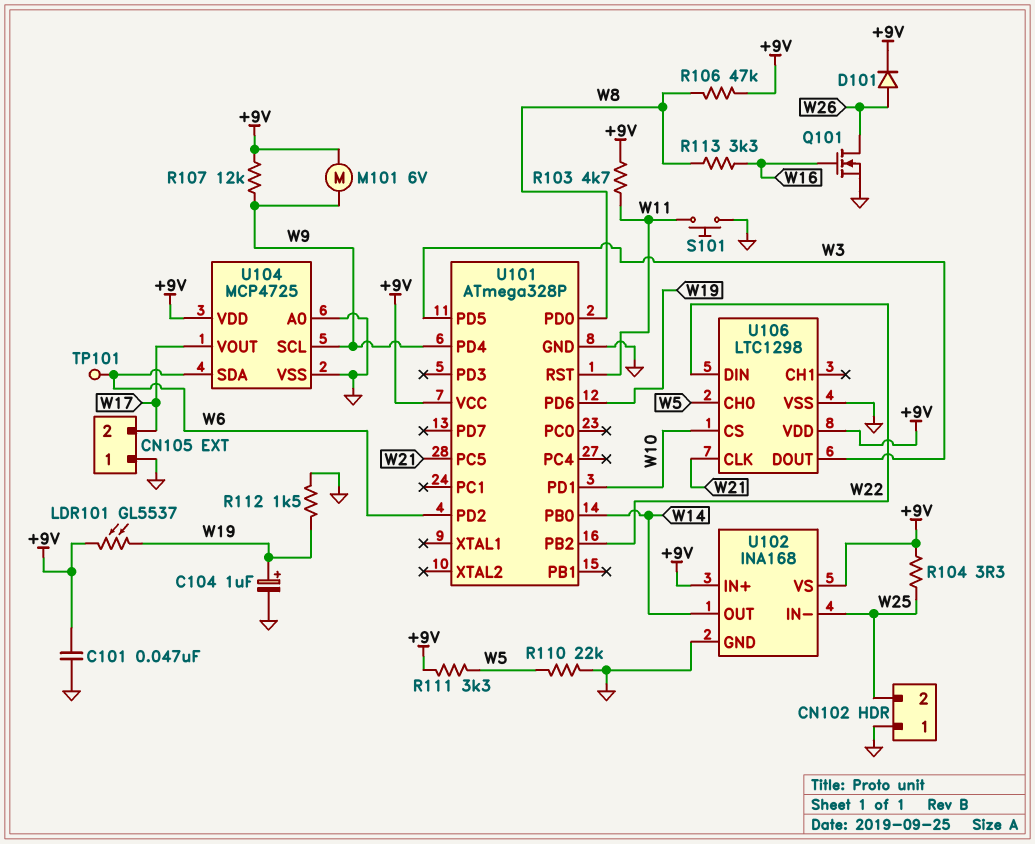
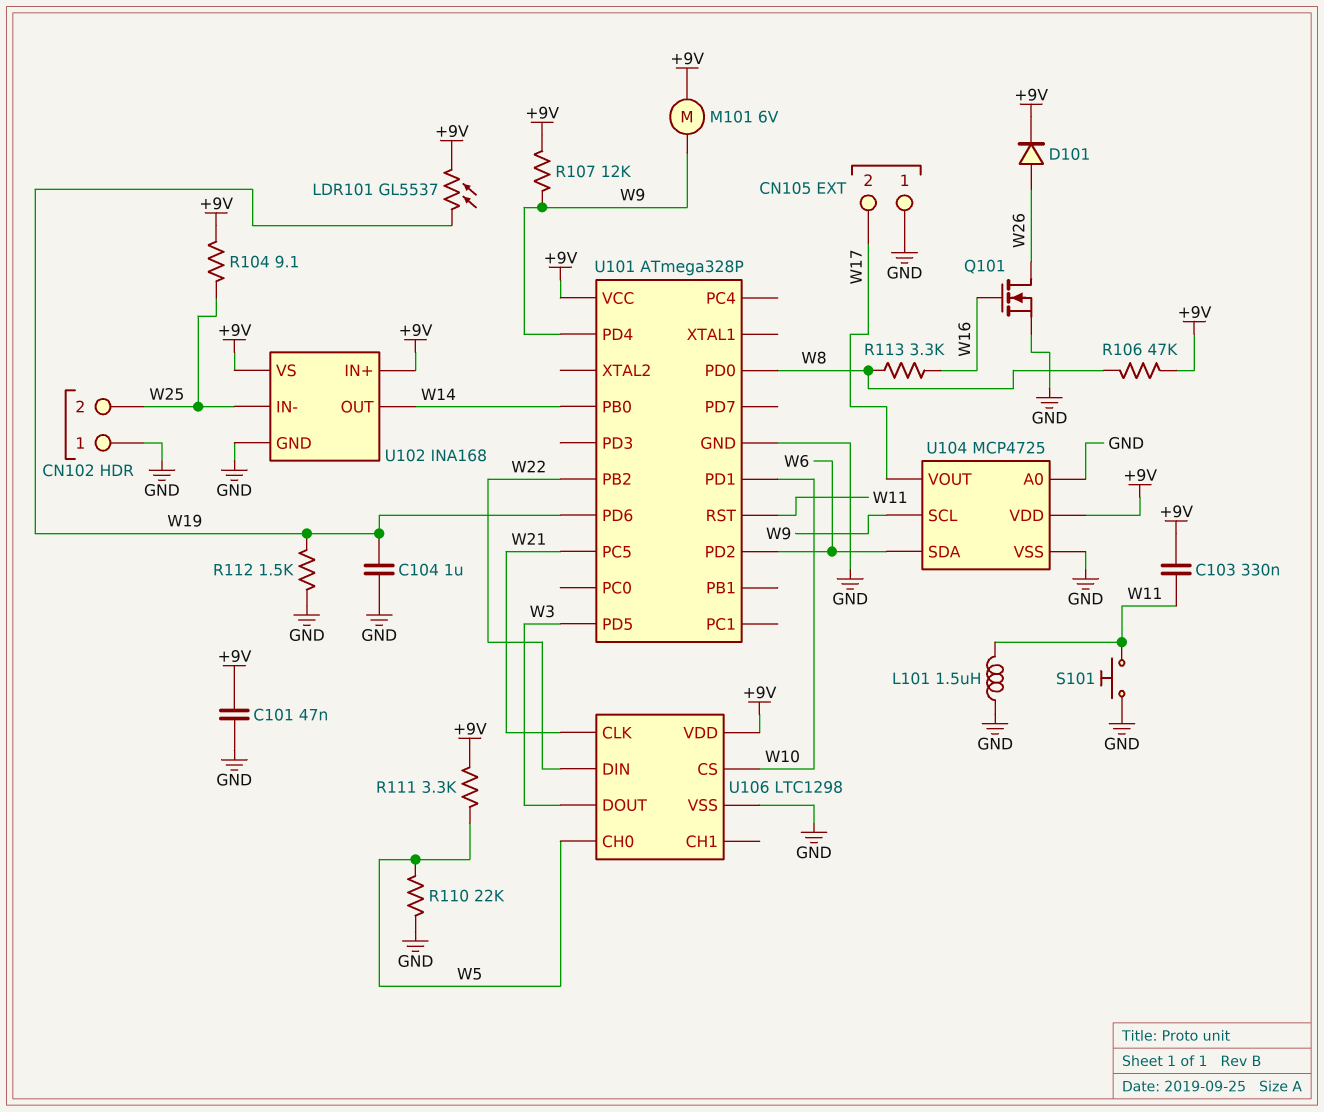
C103: none -> 330nF (+9V, W11)
C104: 1uF (plus W19, minus GND) -> 1uF (GND, W19)
L101: none -> 1.5uH (GND, W11)
R103: 4.7k (+9V, W11) -> none
R104: 3.3 (+9V, W25) -> 9.1 (+9V, W25)
TP101: test point (W6) -> none

